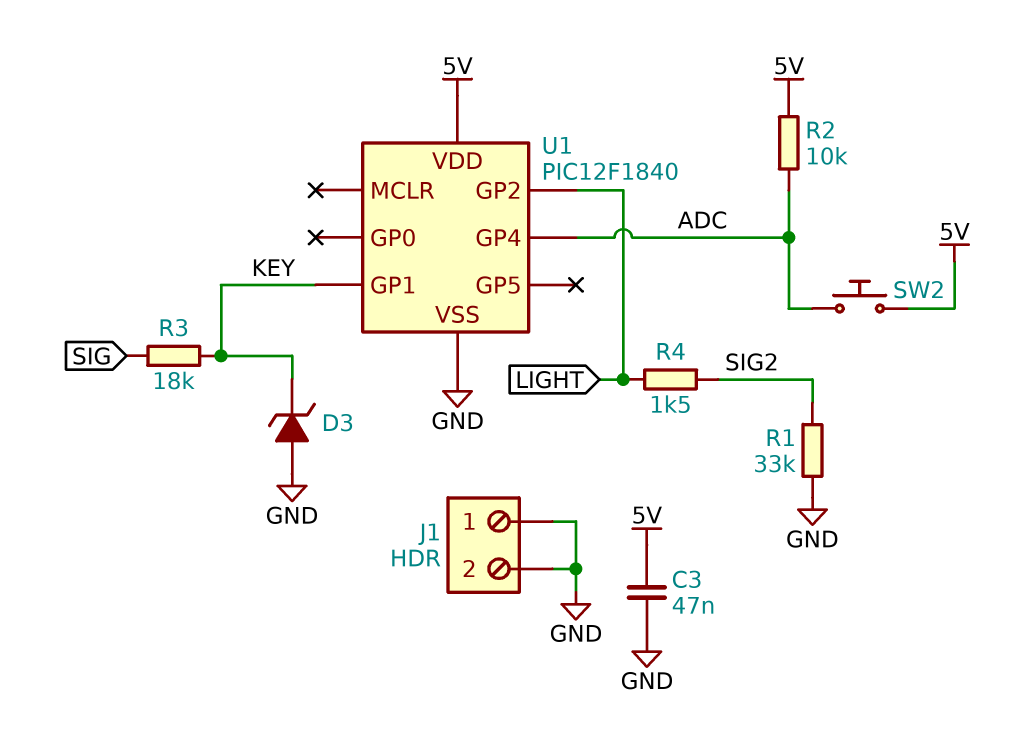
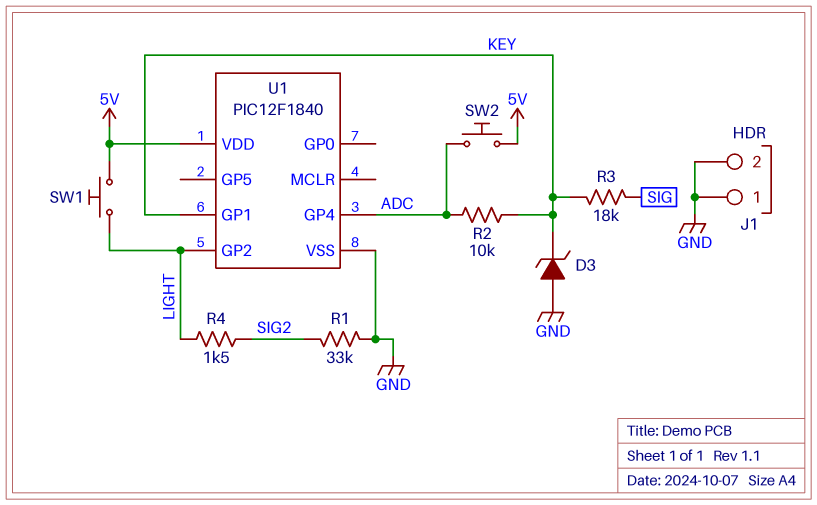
C3: 47nF (5V, GND) -> none
R2: 10k (5V, ADC) -> 10k (ADC, KEY)
SW1: none -> button (5V, LIGHT)

